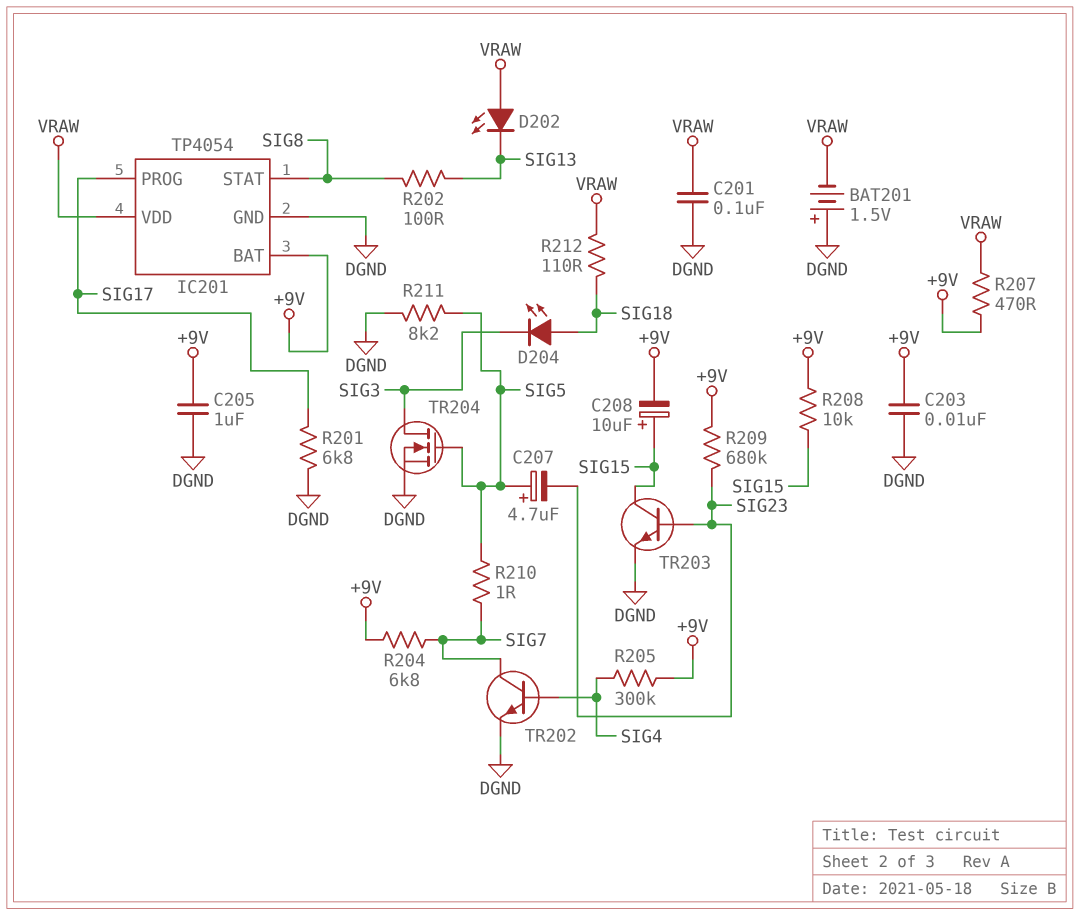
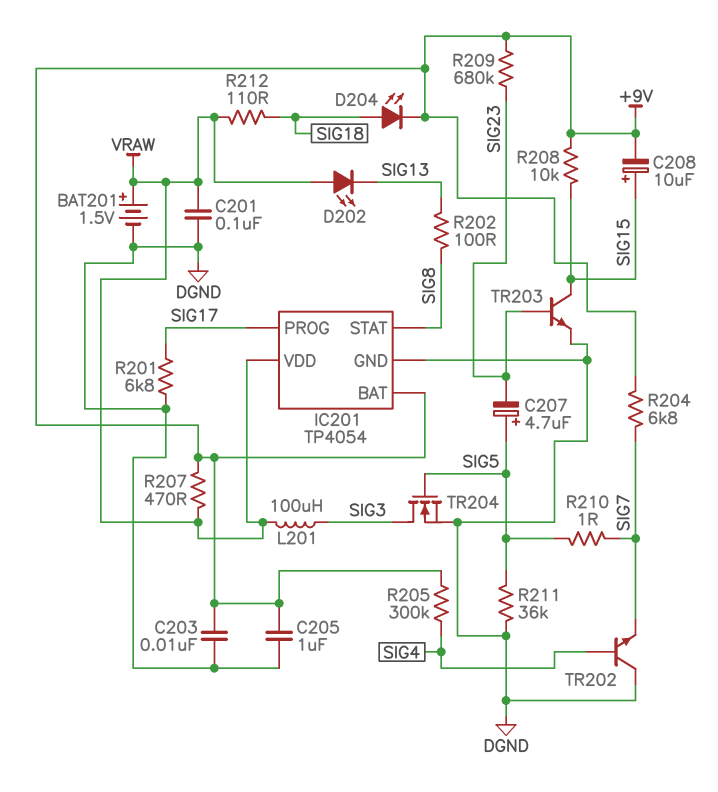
BAT201: 1.5V (plus DGND, minus VRAW) -> 1.5V (plus VRAW, minus DGND)
D204: LED (A SIG18, K SIG3) -> LED (A SIG18, K +9V)
L201: none -> 100uH (SIG3, VRAW)
R211: 8.2k (DGND, SIG5) -> 36k (DGND, SIG5)
TR202: NPN (B SIG4, C SIG7, E DGND) -> NPN (B SIG4, C DGND, E SIG7)

